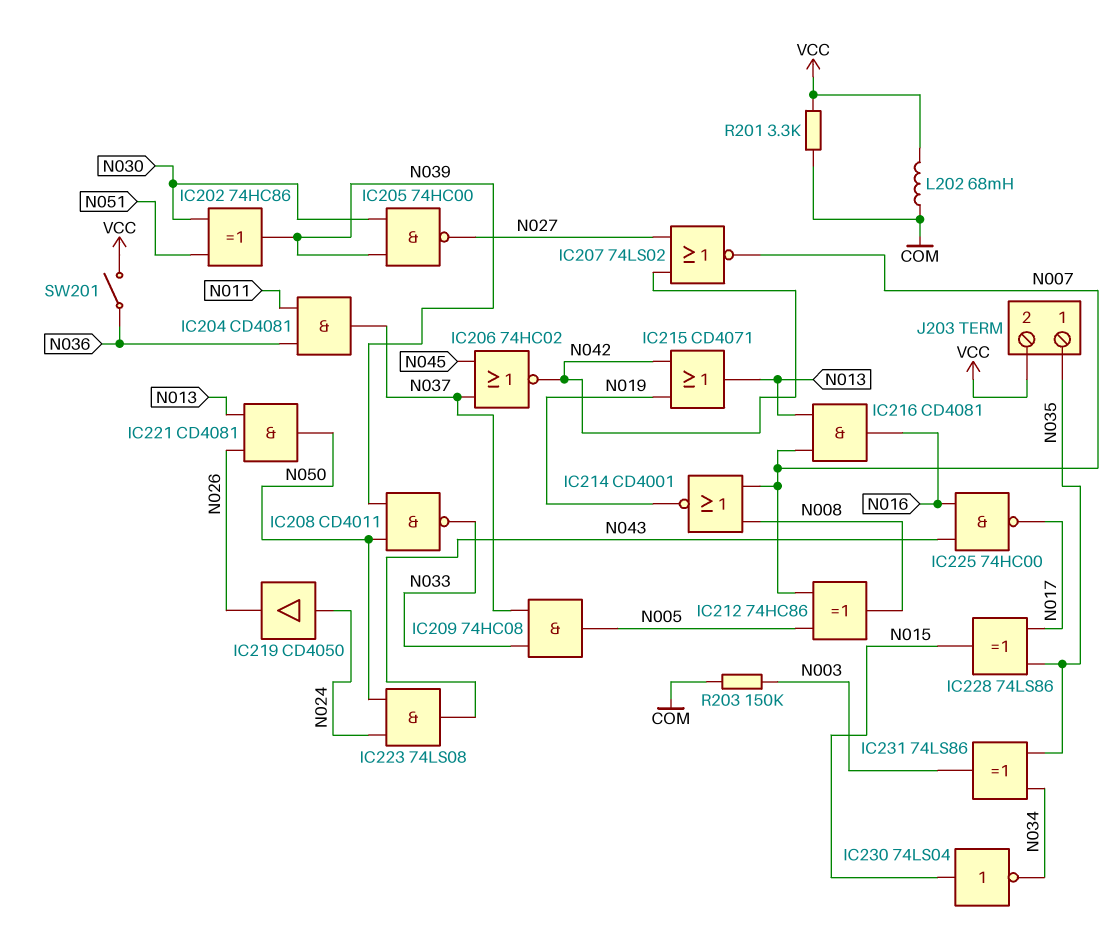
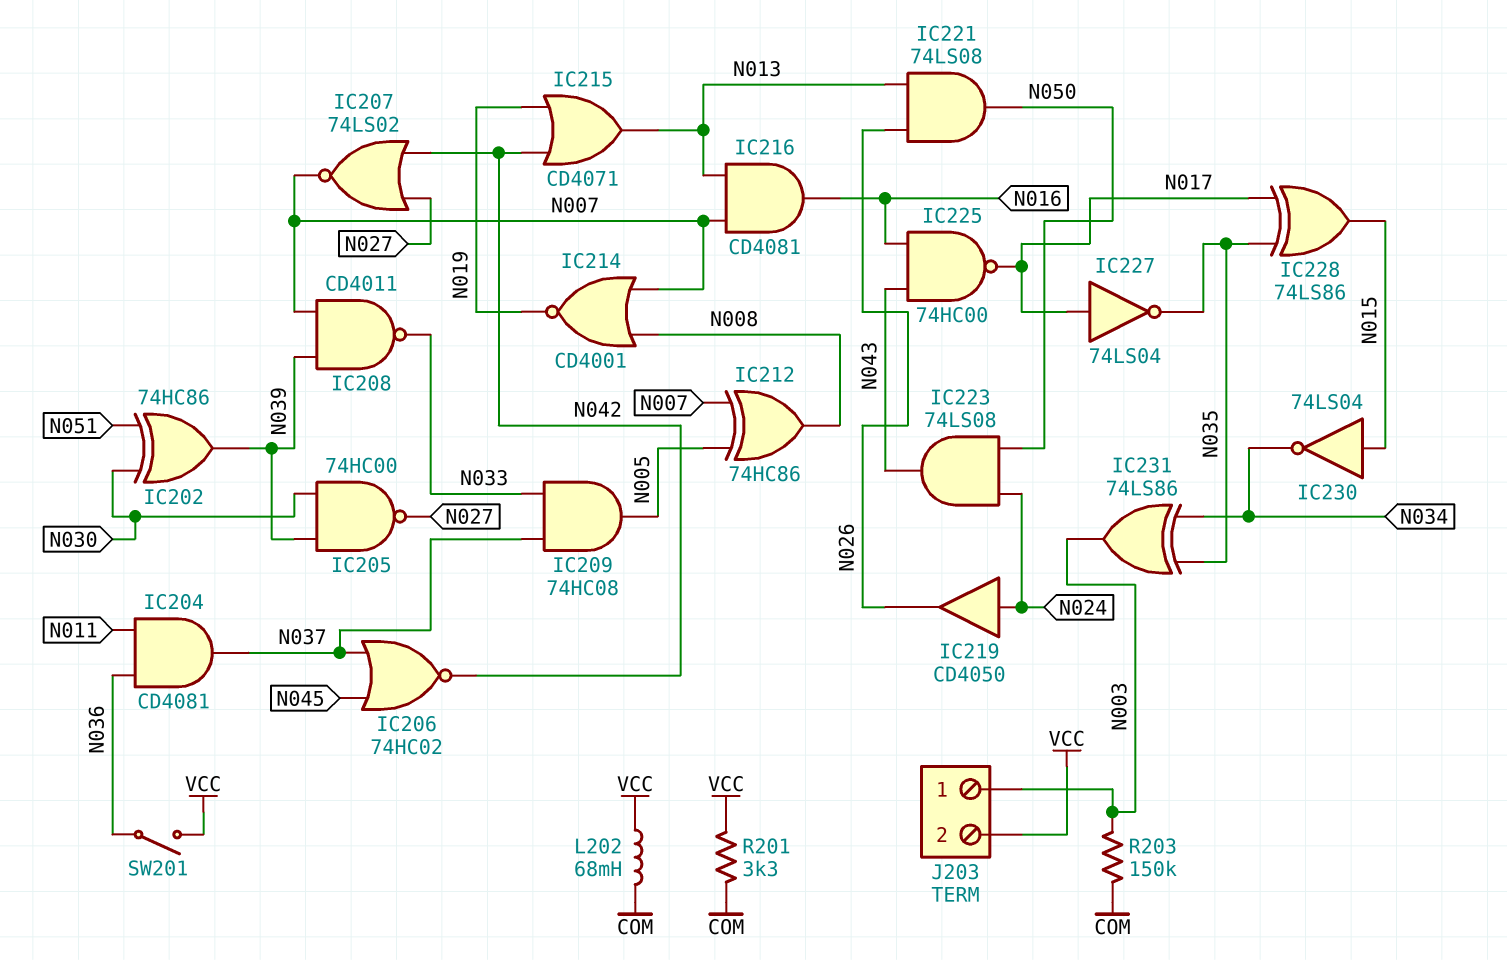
IC208: NAND CD4011 (in N039, in N050, out N033) -> NAND CD4011 (in N007, in N039, out N033)
IC221: AND CD4081 (in N013, in N026, out N050) -> AND 74LS08 (in N013, in N026, out N050)
IC227: none -> NOT 74LS04 (in N017, out N035)
J203 pin 1: N035 -> N003

